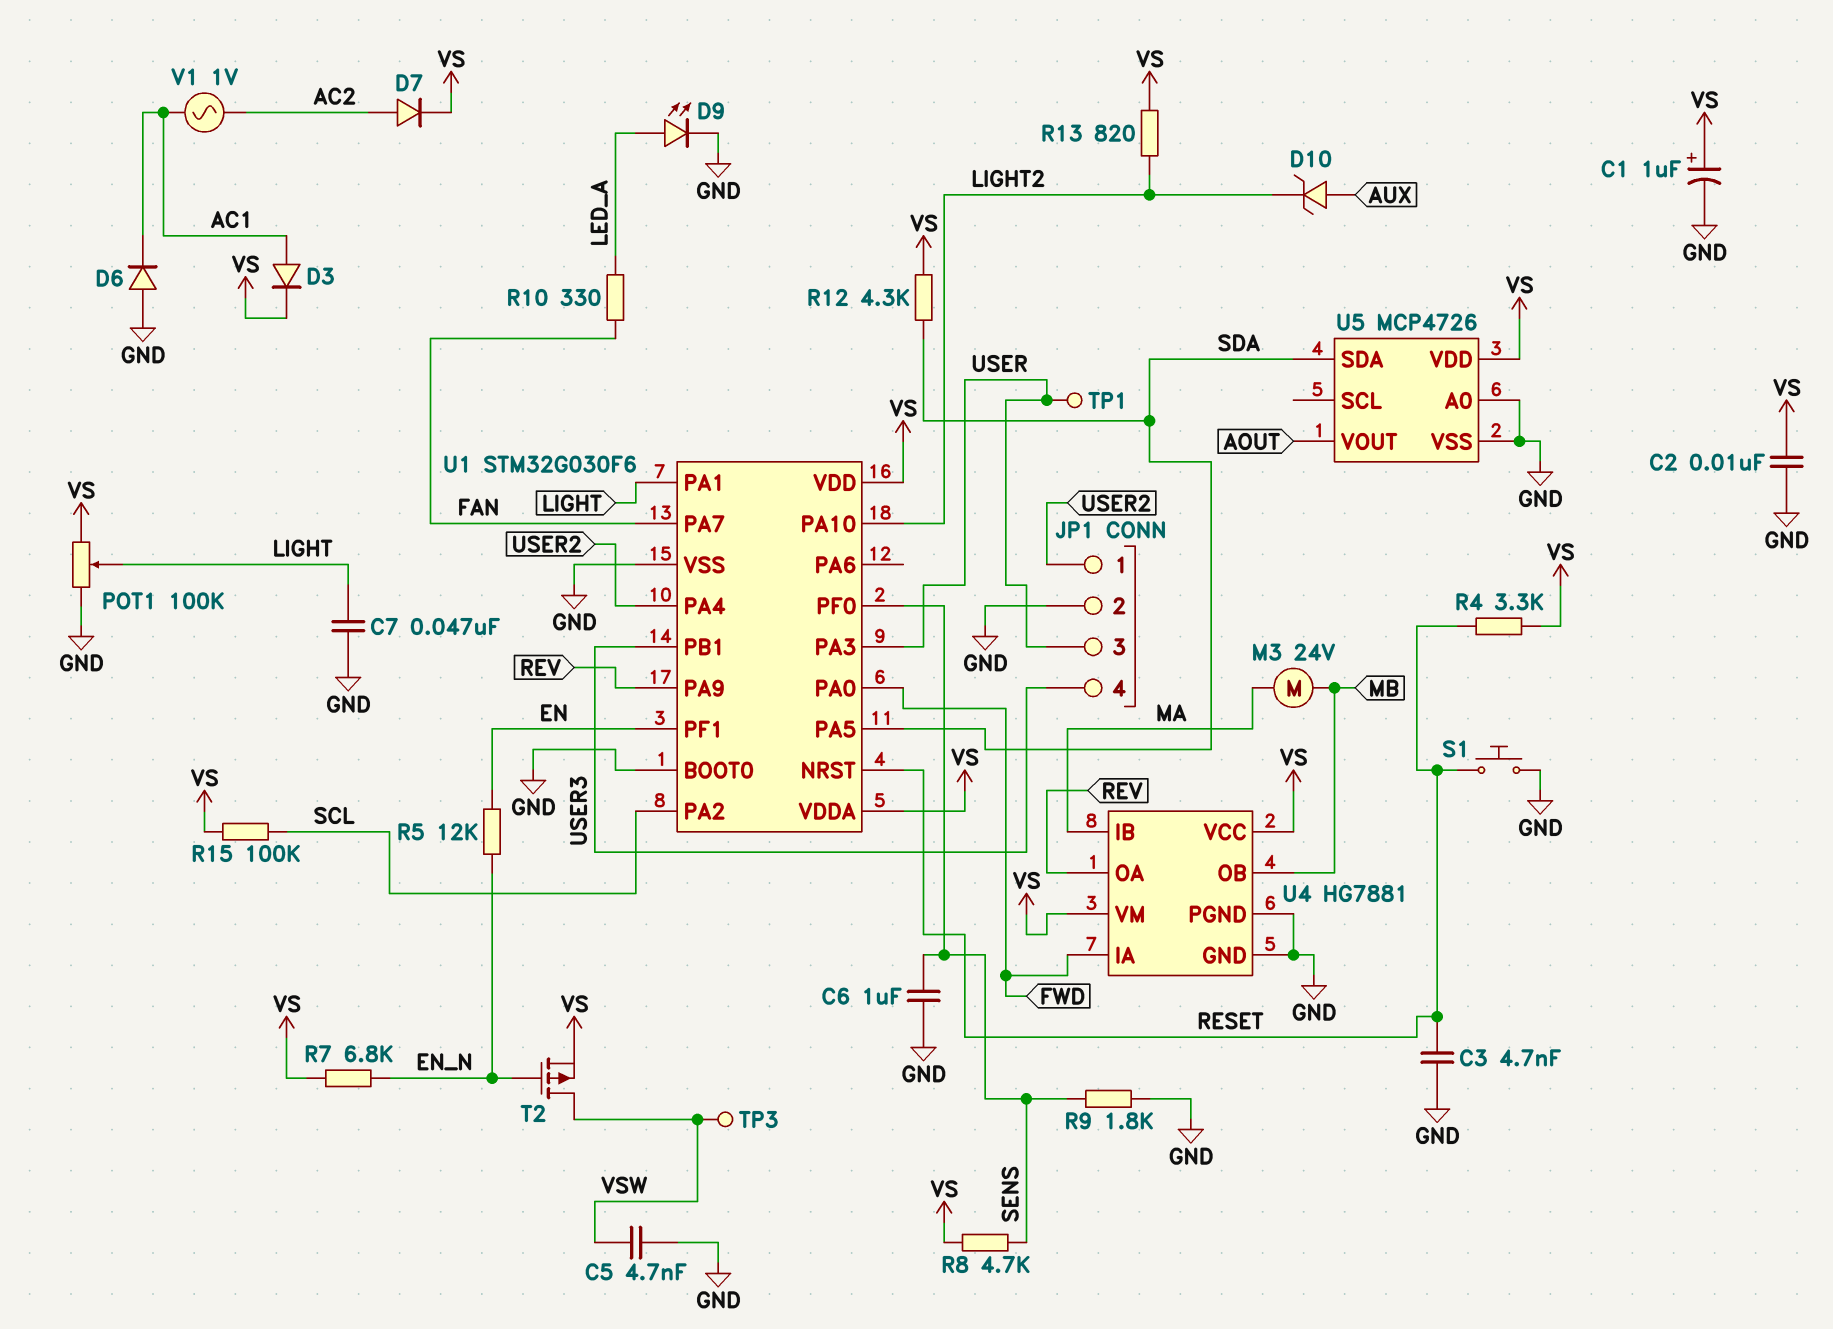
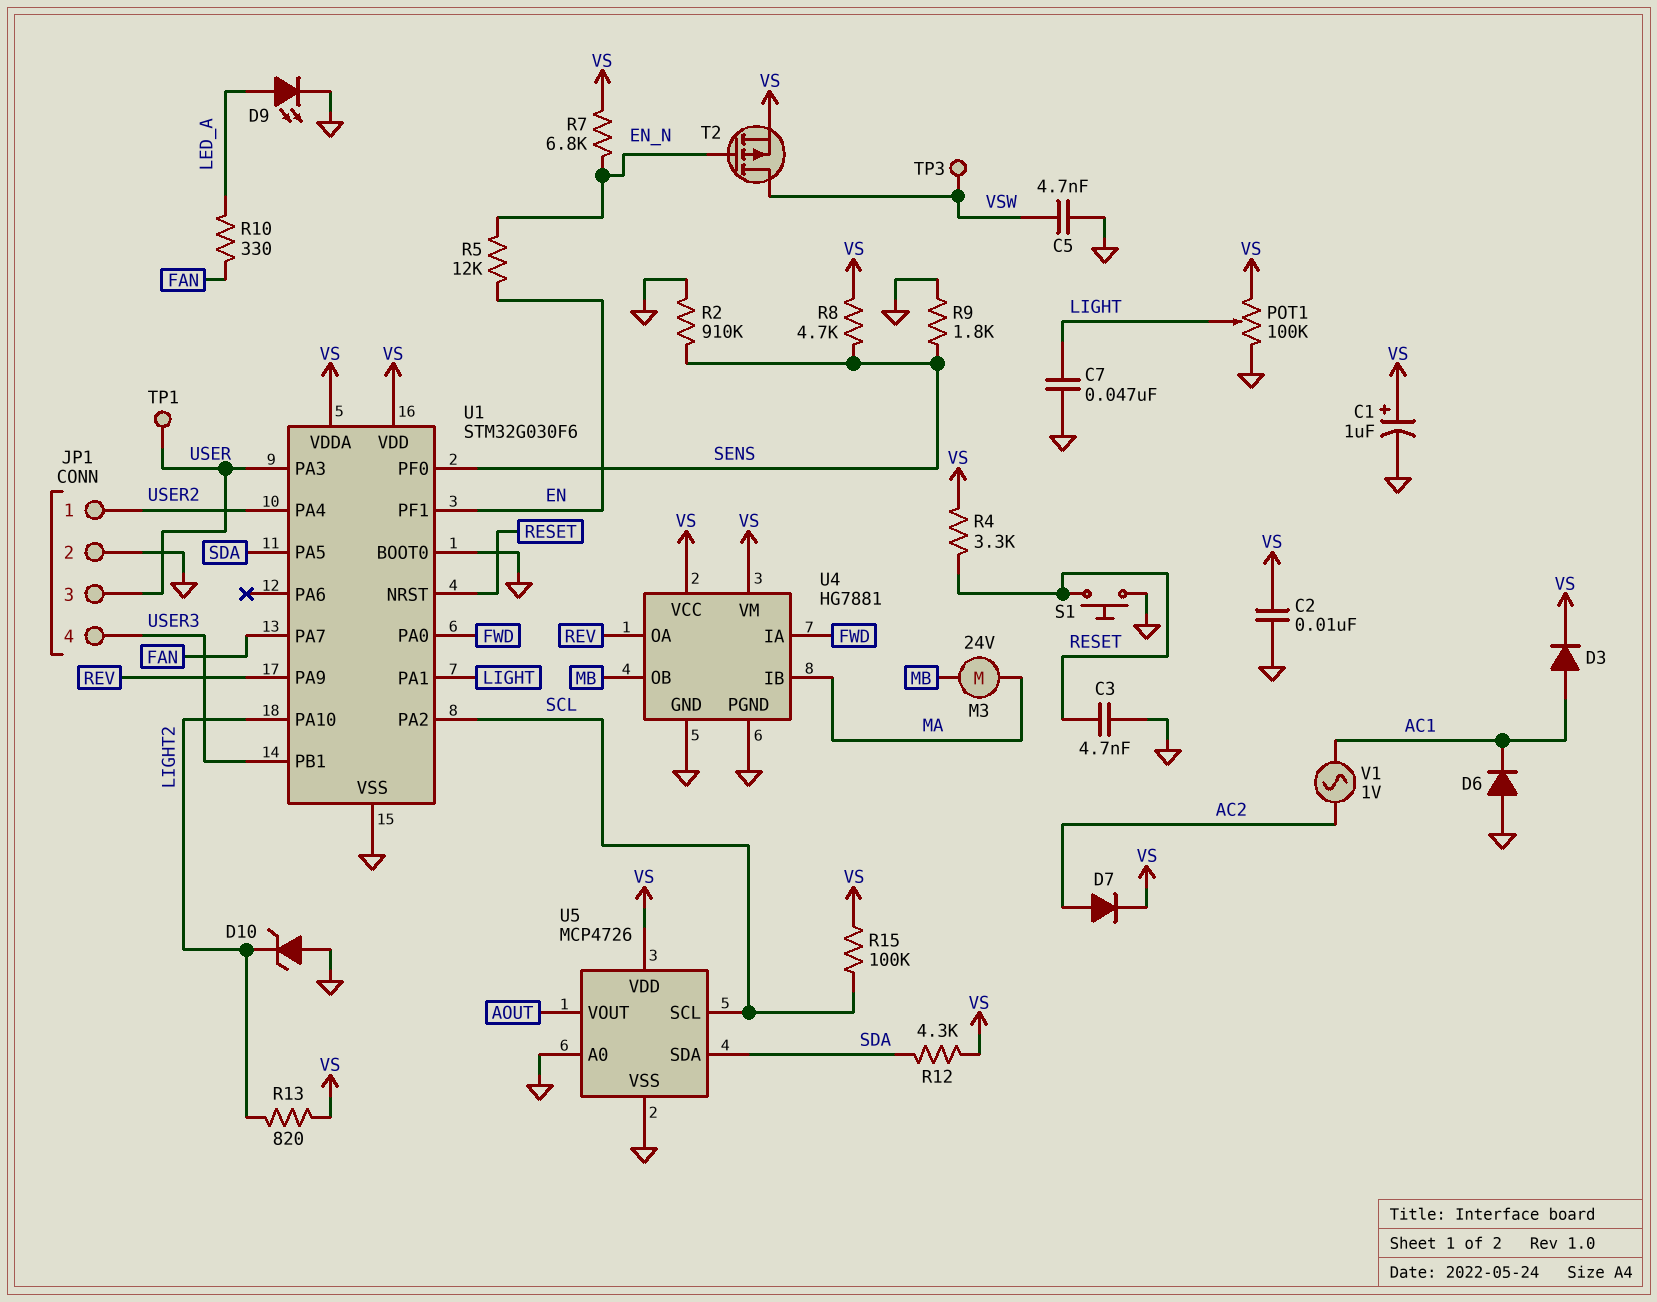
C6: 1uF (GND, SENS) -> none
D10: zener (A AUX, K LIGHT2) -> zener (A GND, K LIGHT2)
R2: none -> 910k (GND, SENS)
U5 pin SCL: none -> SCL

